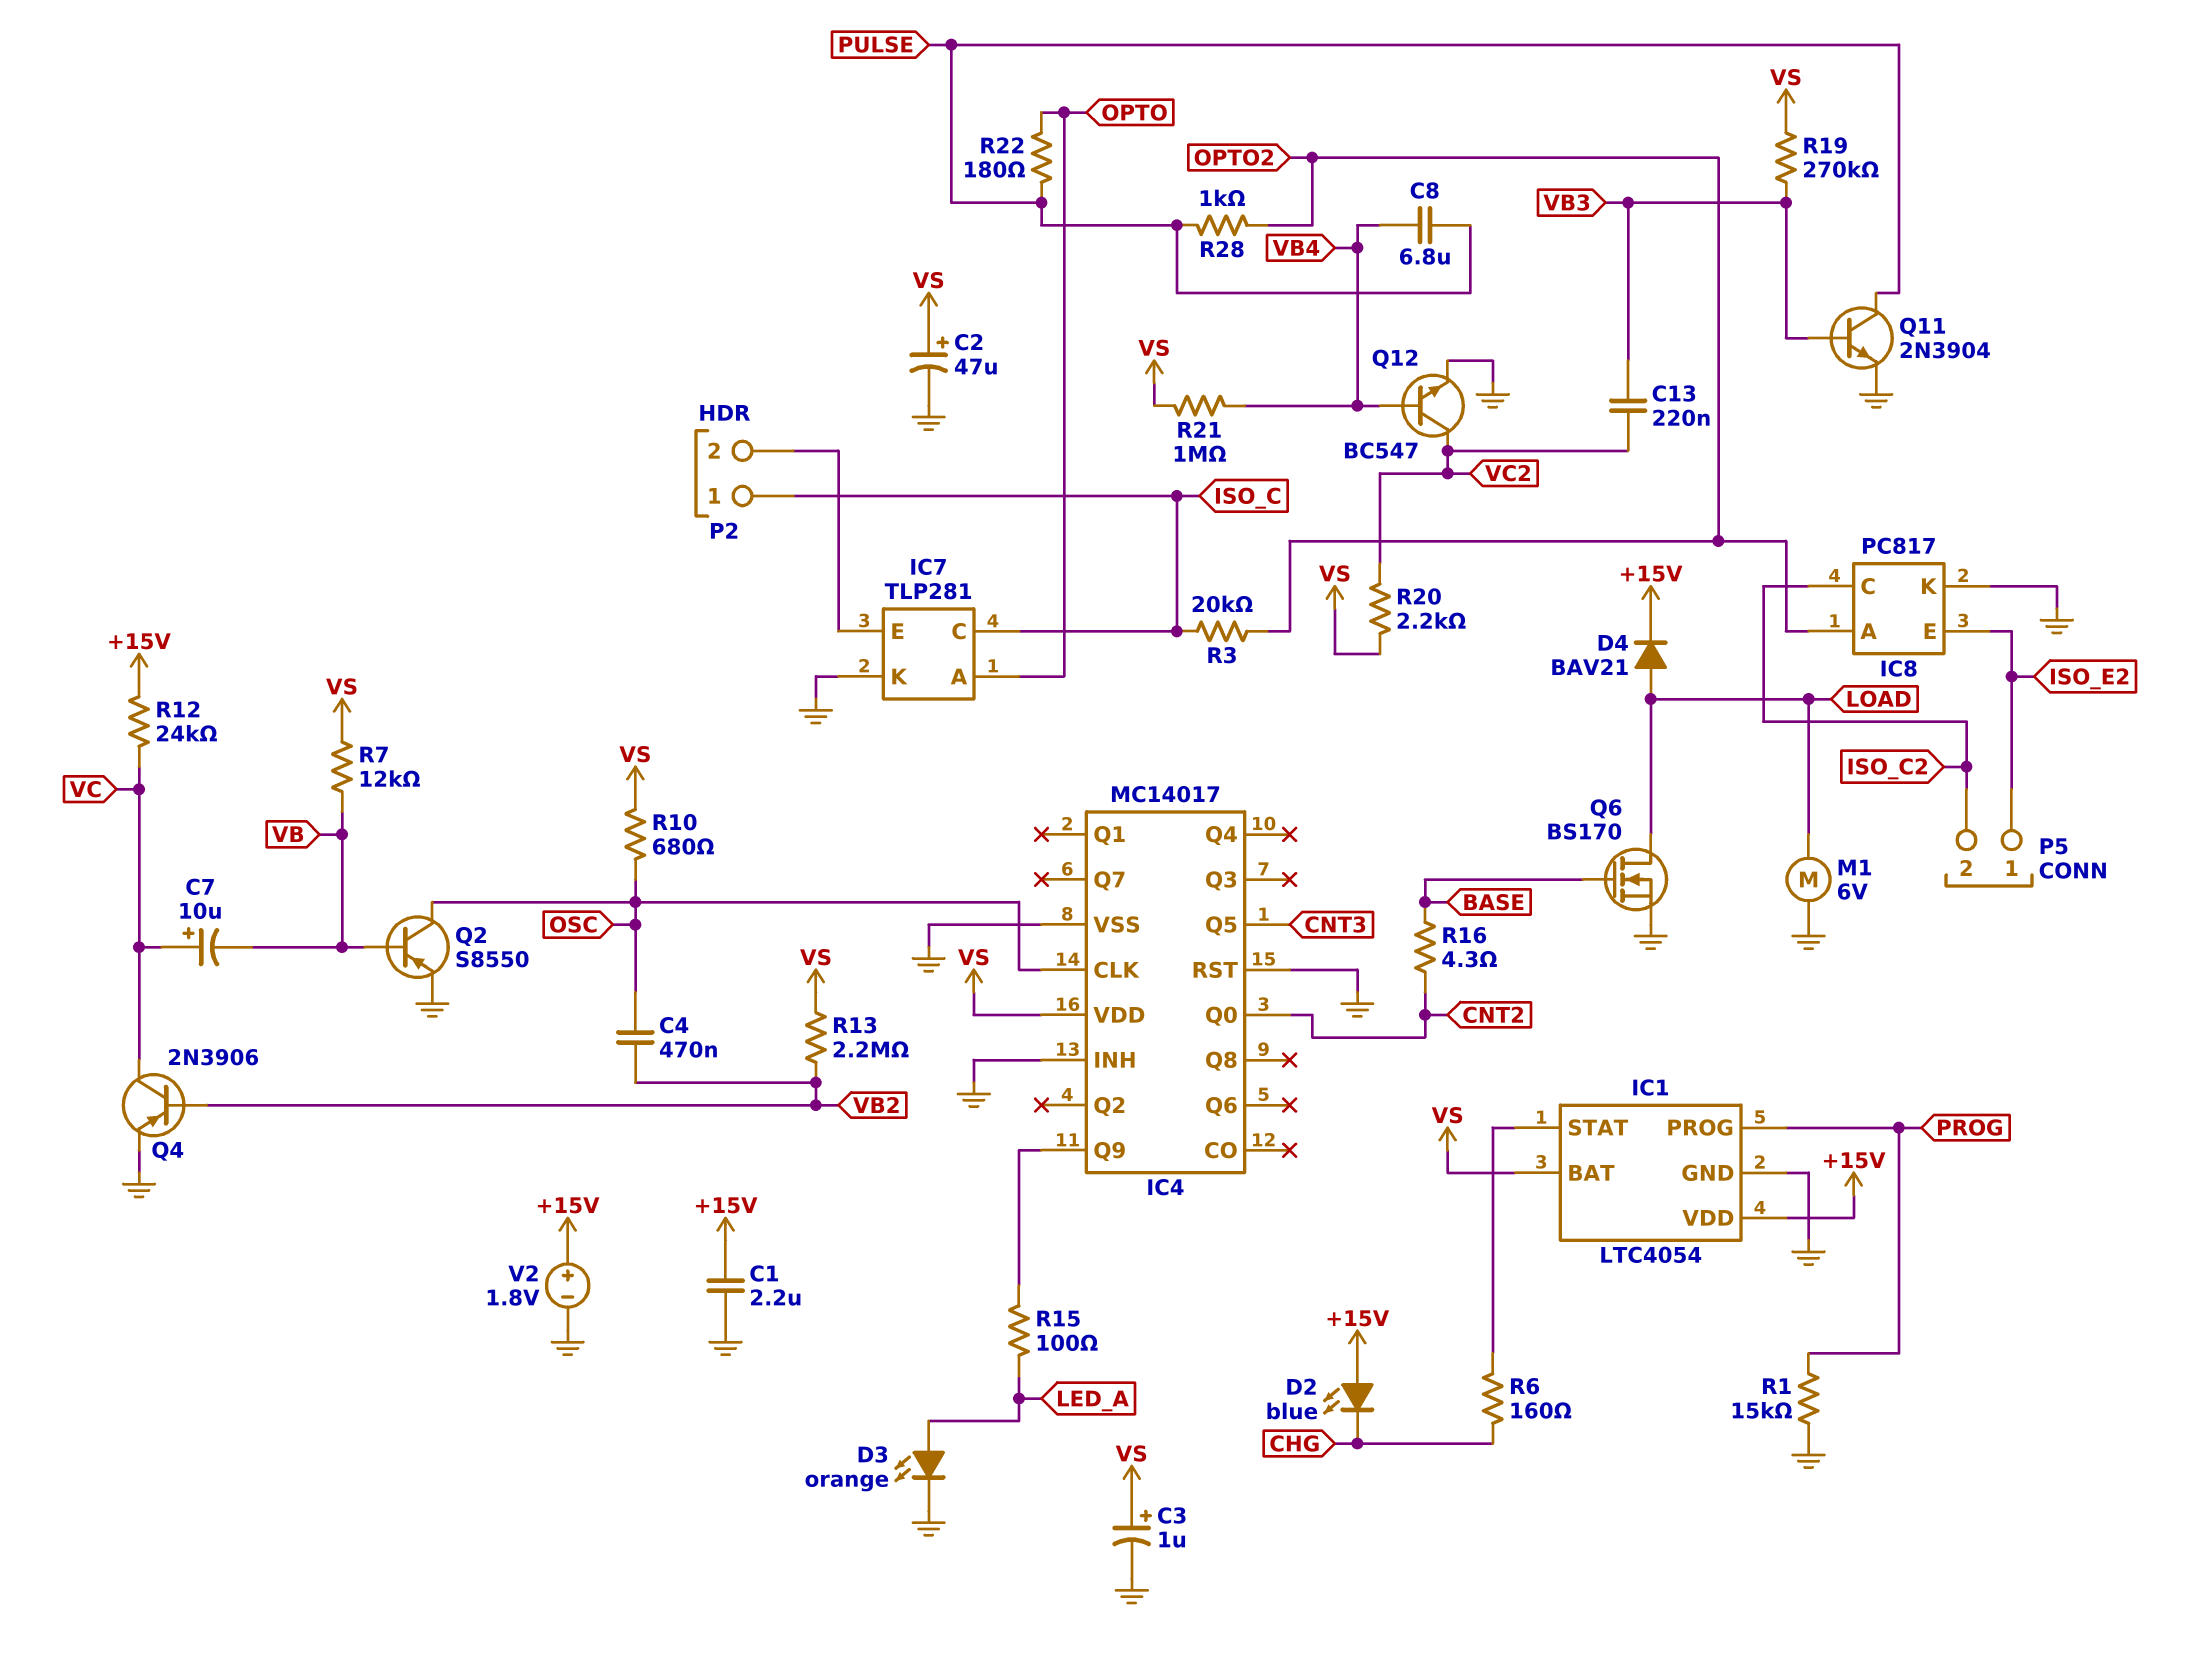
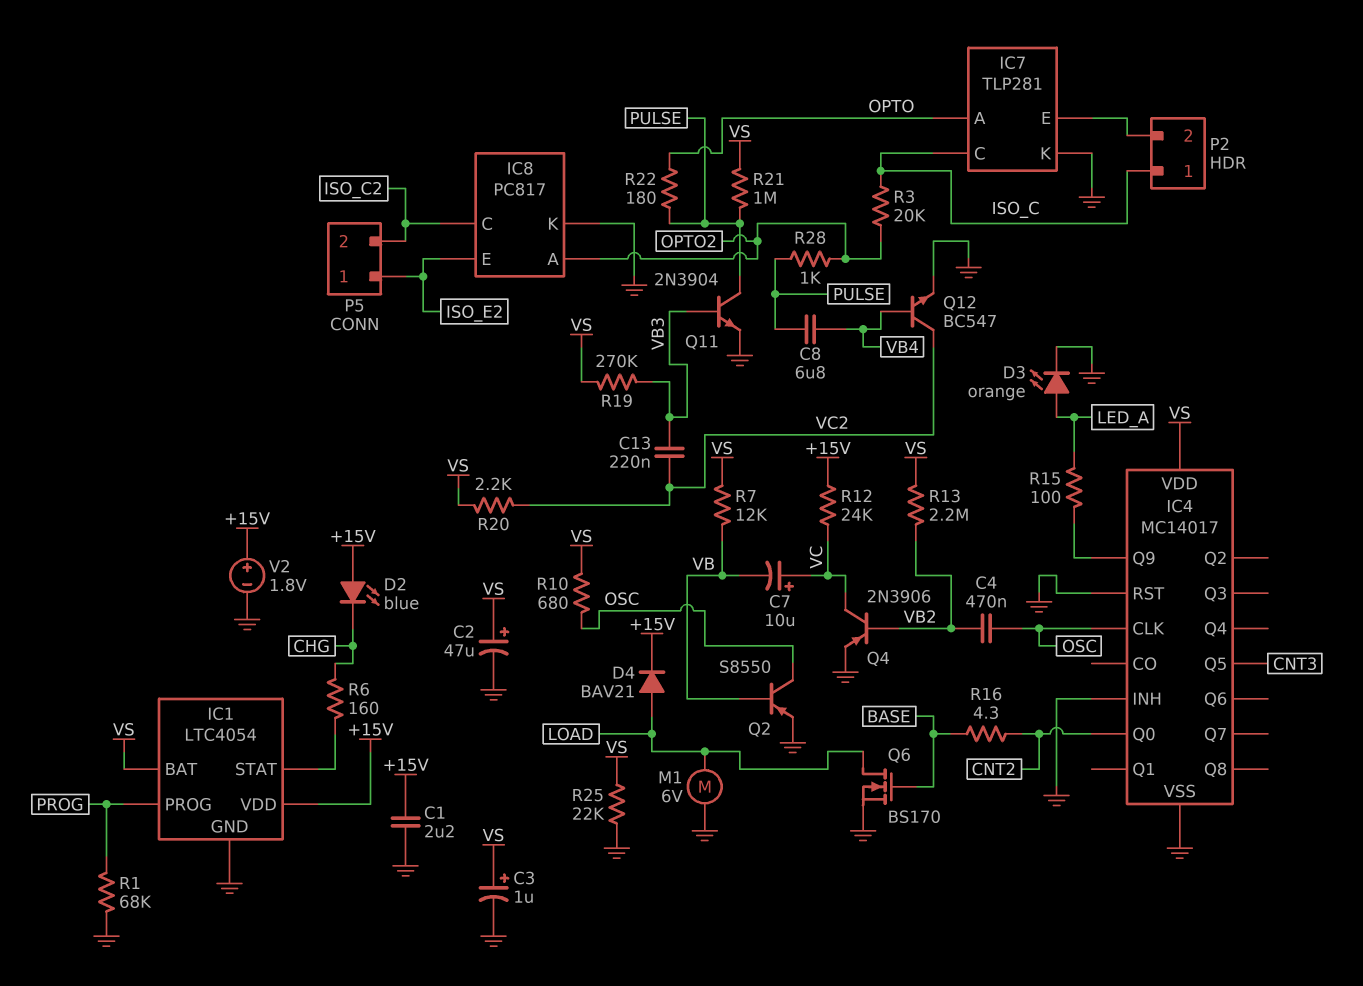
R1: 15k (GND, PROG) -> 68k (GND, PROG)
R21: 1M (VB4, VS) -> 1M (PULSE, VS)
R25: none -> 22k (GND, VS)

